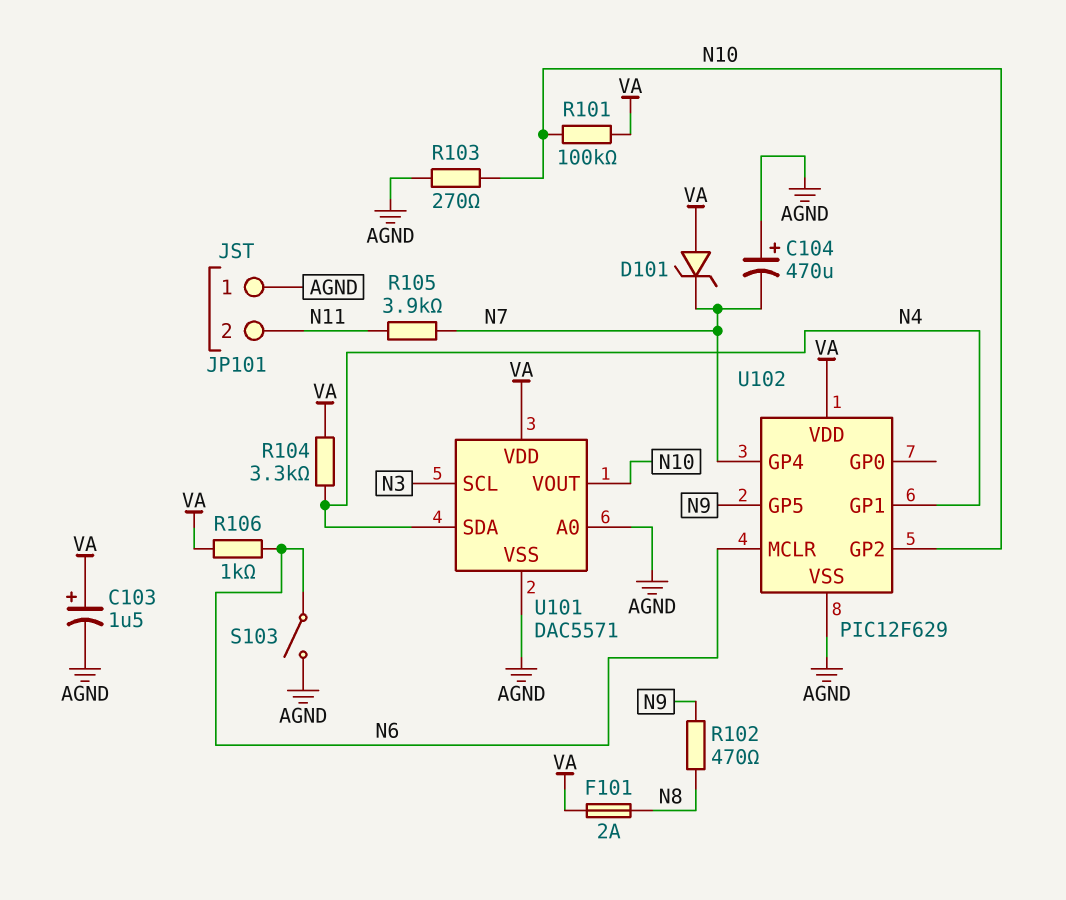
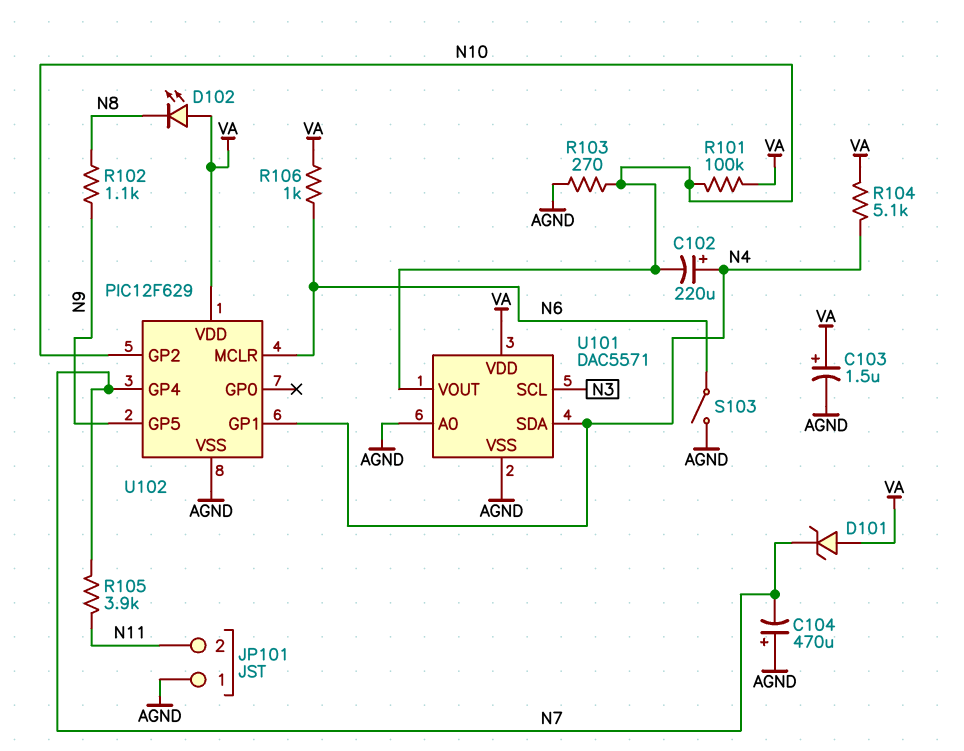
C102: none -> 220uF (plus N4, minus N10)
D102: none -> LED (A VA, K N8)
F101: 2A (N8, VA) -> none
R102: 470 (N8, N9) -> 1.1k (N8, N9)
R104: 3.3k (N4, VA) -> 5.1k (N4, VA)

